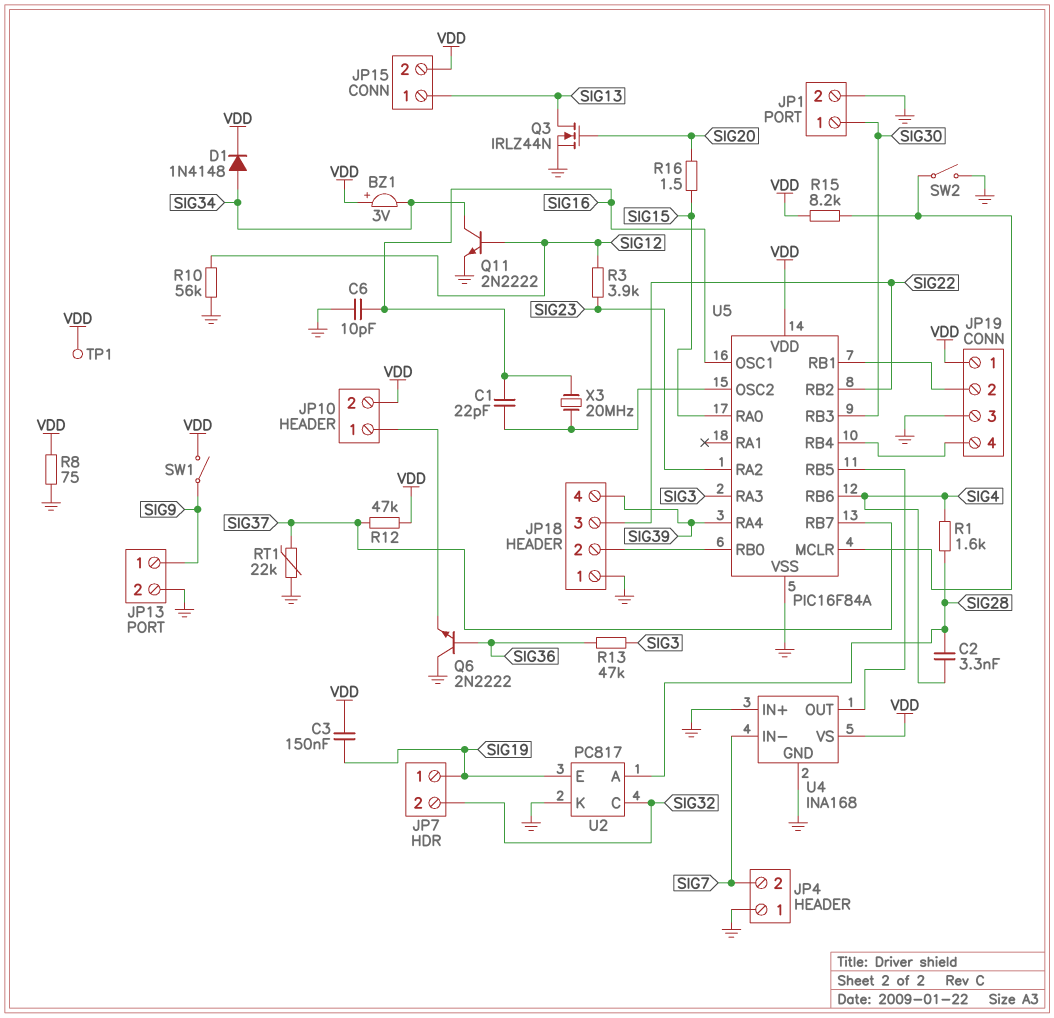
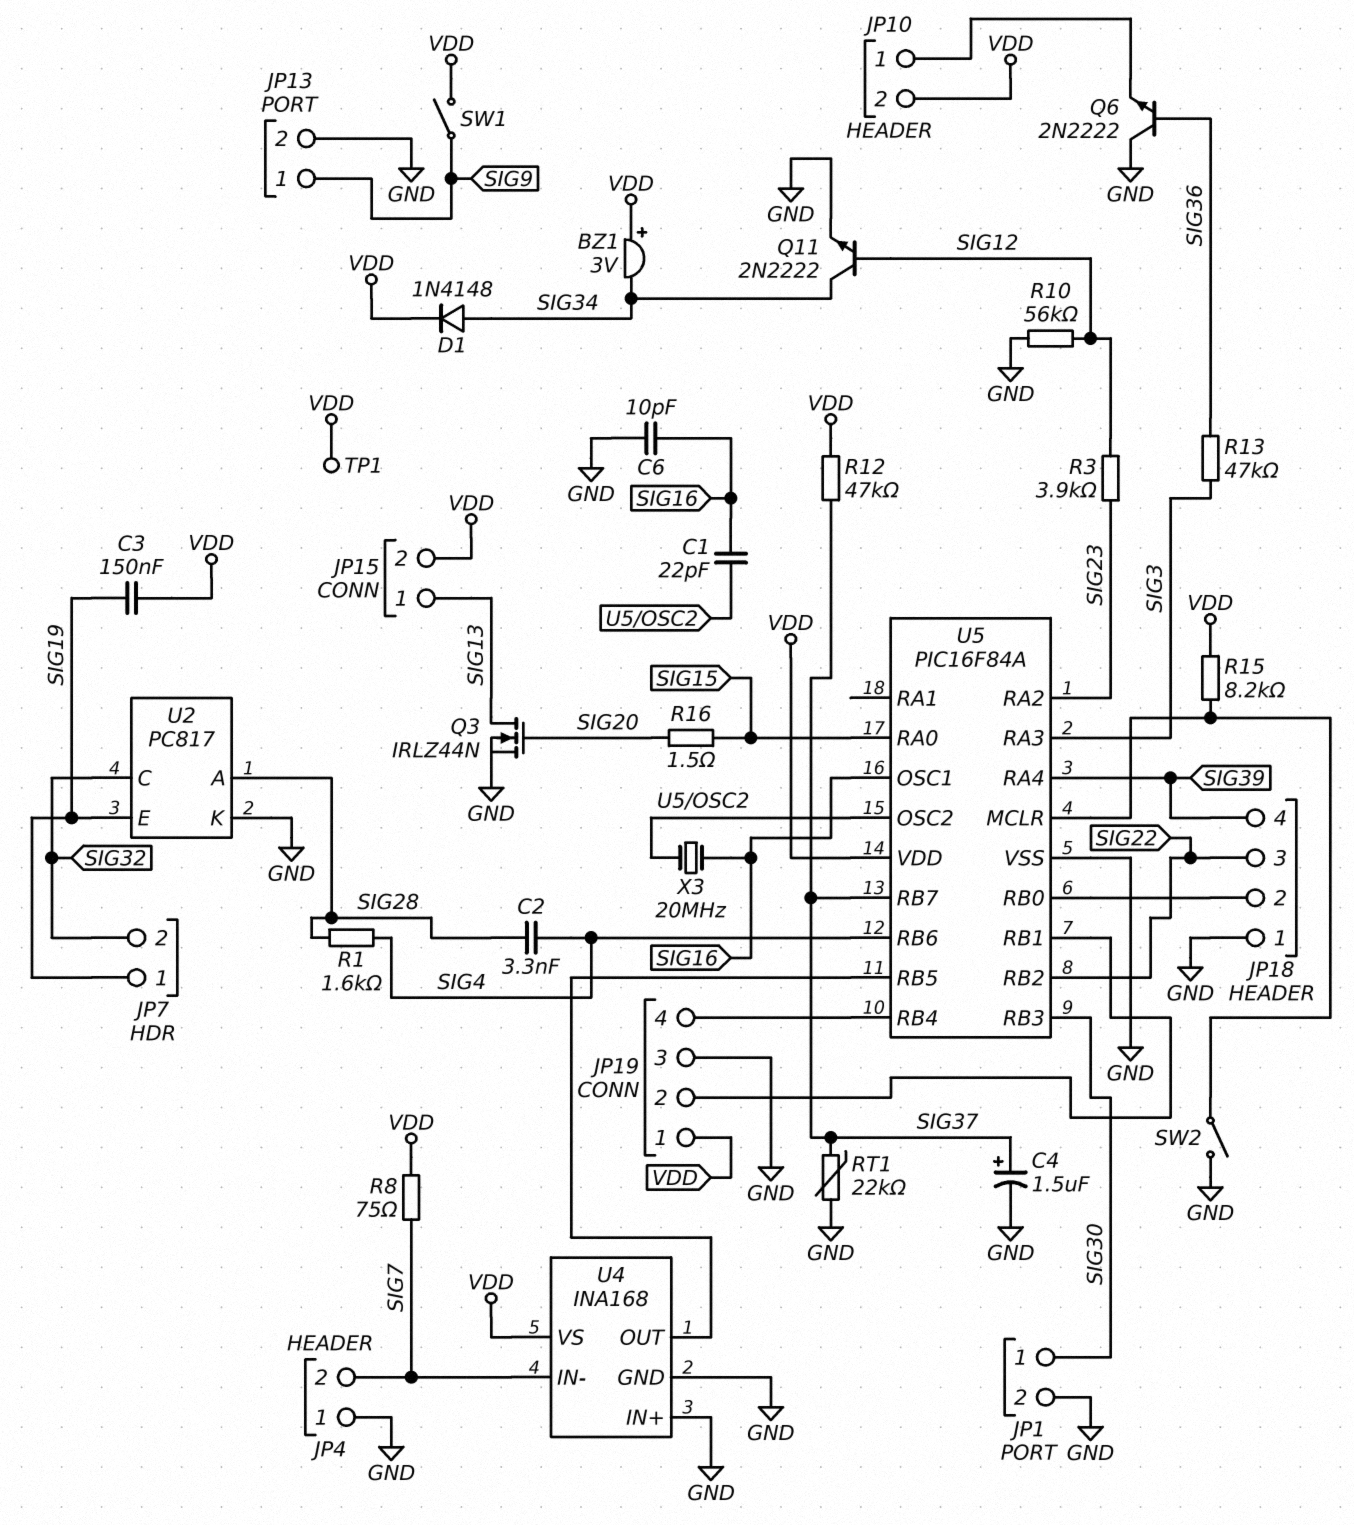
C4: none -> 1.5uF (plus SIG37, minus GND)
R8: 75 (GND, VDD) -> 75 (SIG7, VDD)

